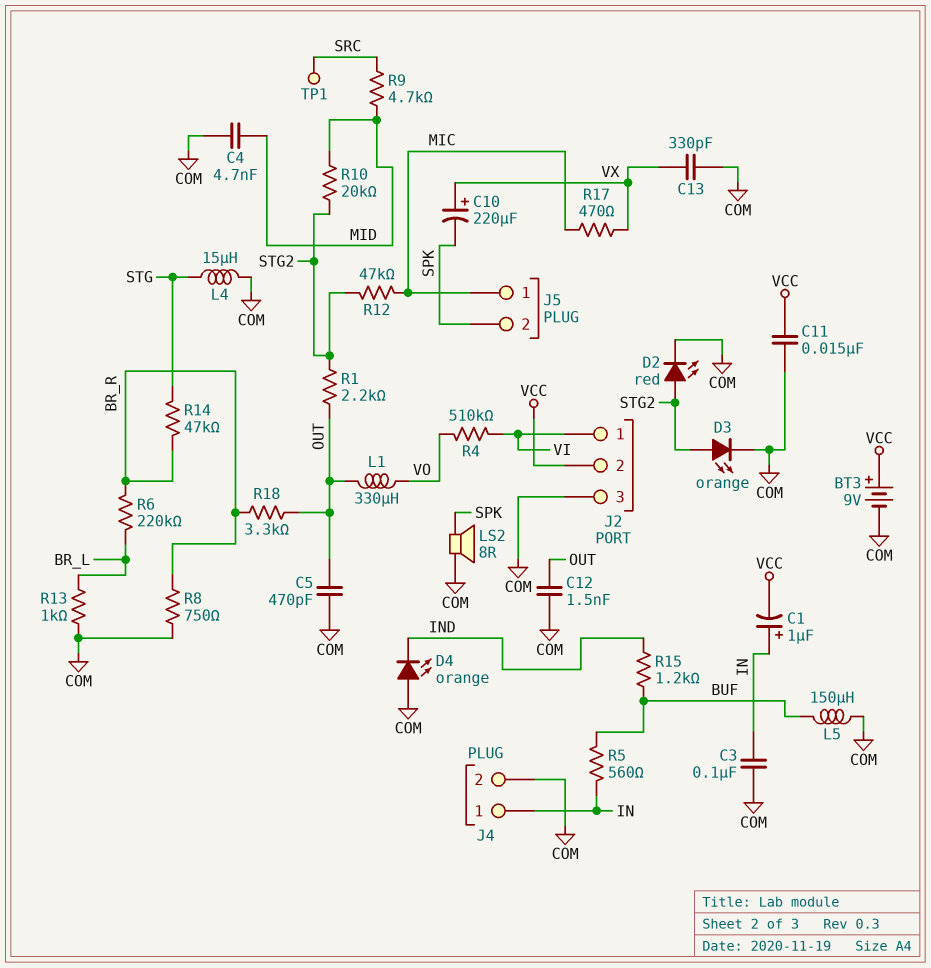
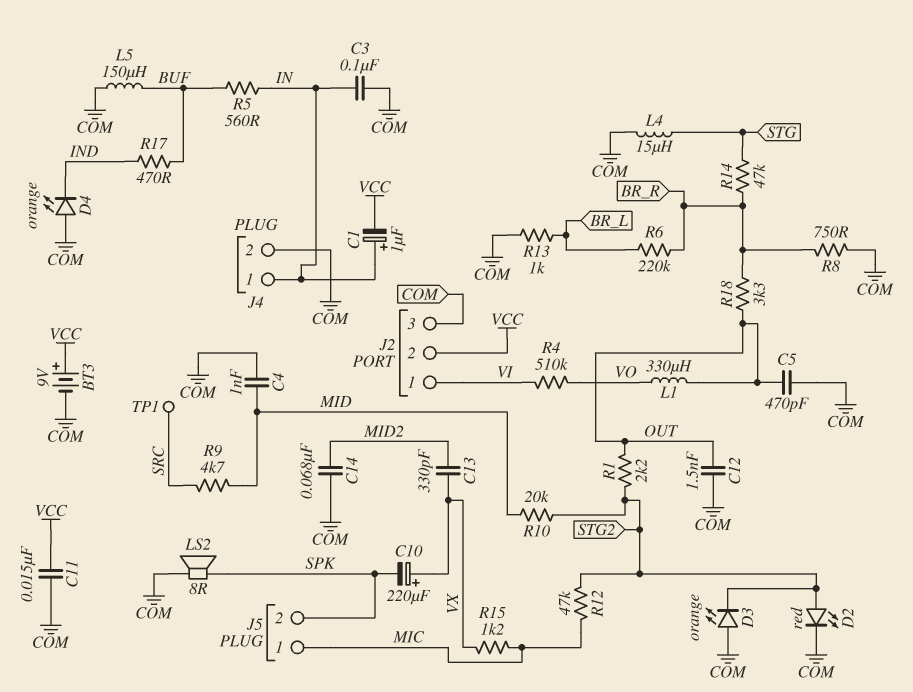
C4: 4.7nF (COM, MID) -> 1nF (COM, MID)
C13: 330pF (COM, VX) -> 330pF (MID2, VX)
C14: none -> 68nF (COM, MID2)
D3: LED orange (A STG2, K COM) -> LED orange (A COM, K STG2)
R15: 1.2k (BUF, IND) -> 1.2k (MIC, VX)
R17: 470 (MIC, VX) -> 470 (BUF, IND)

